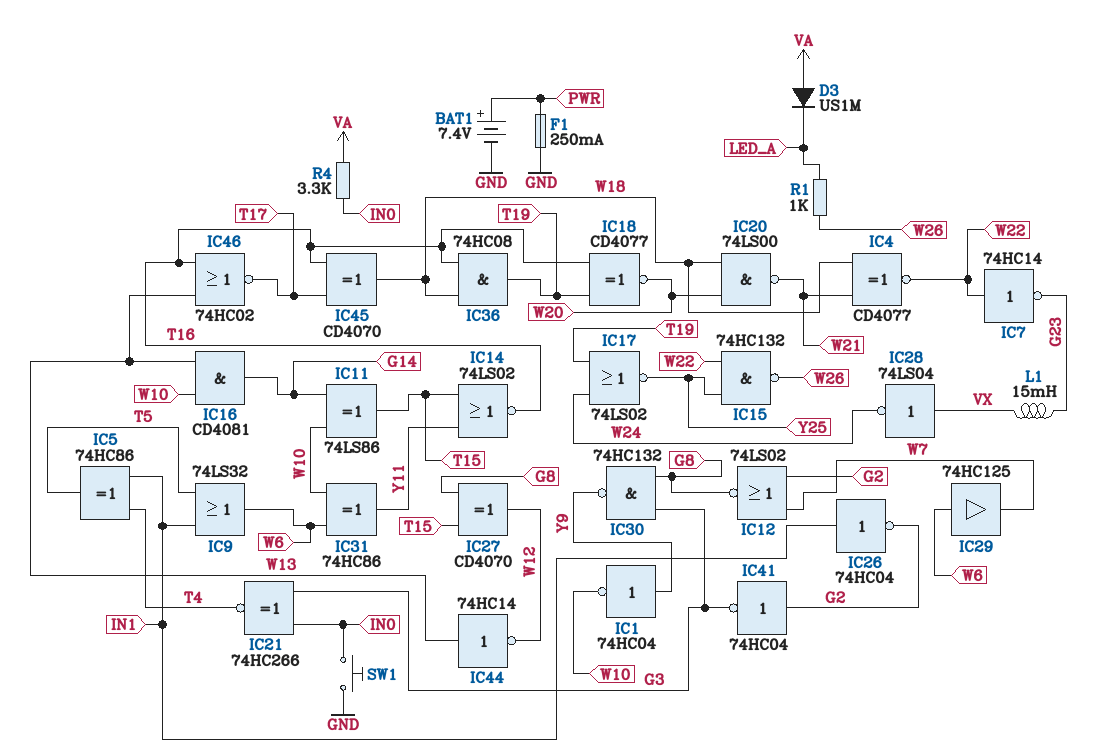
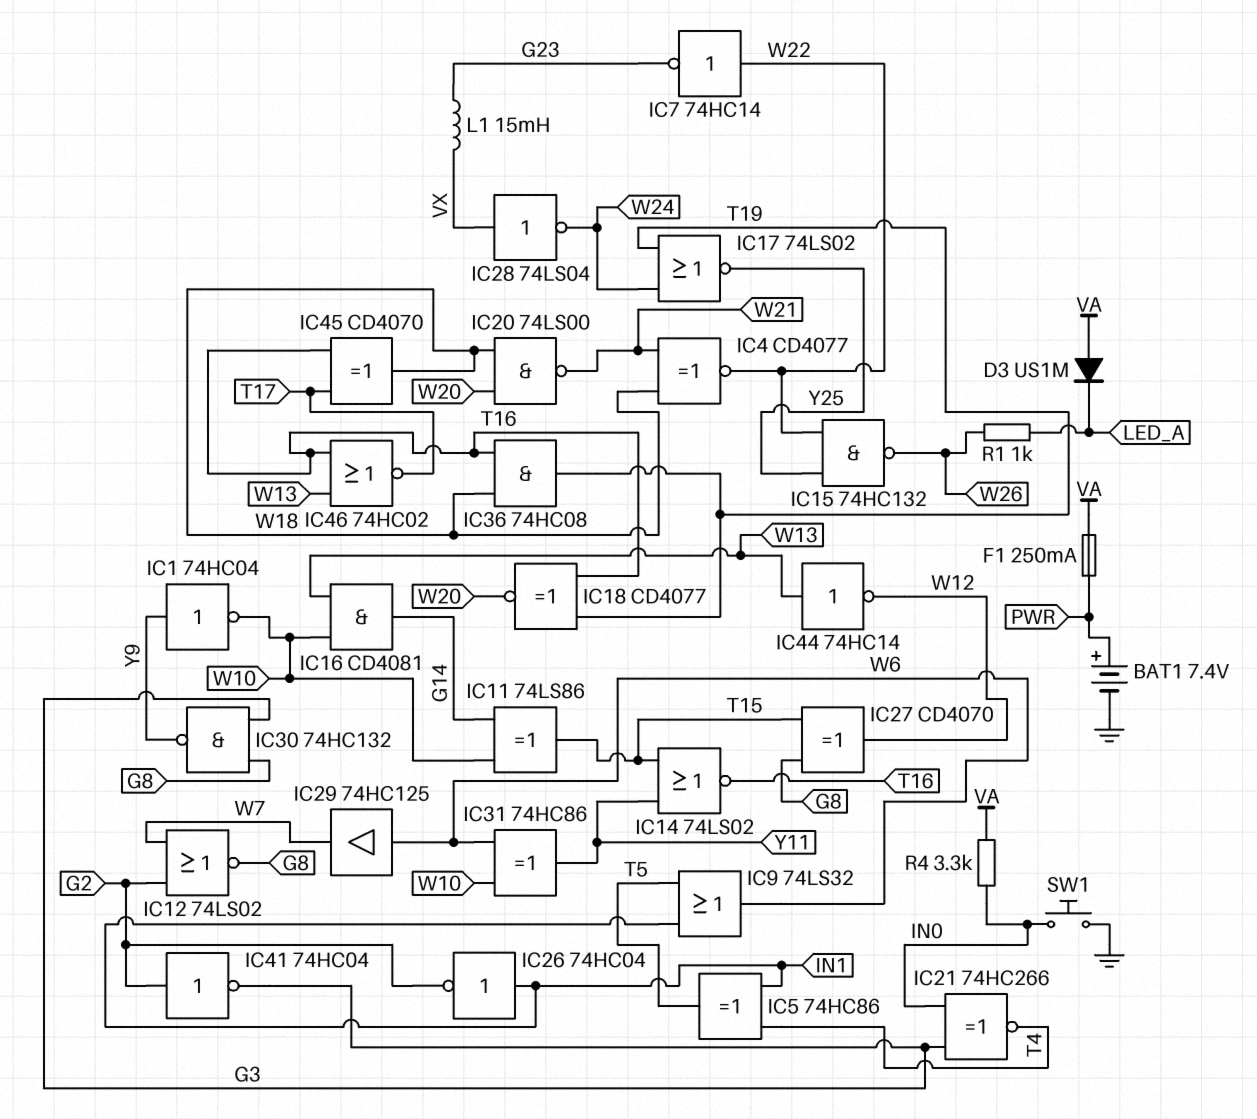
F1: 250mA (GND, PWR) -> 250mA (PWR, VA)

